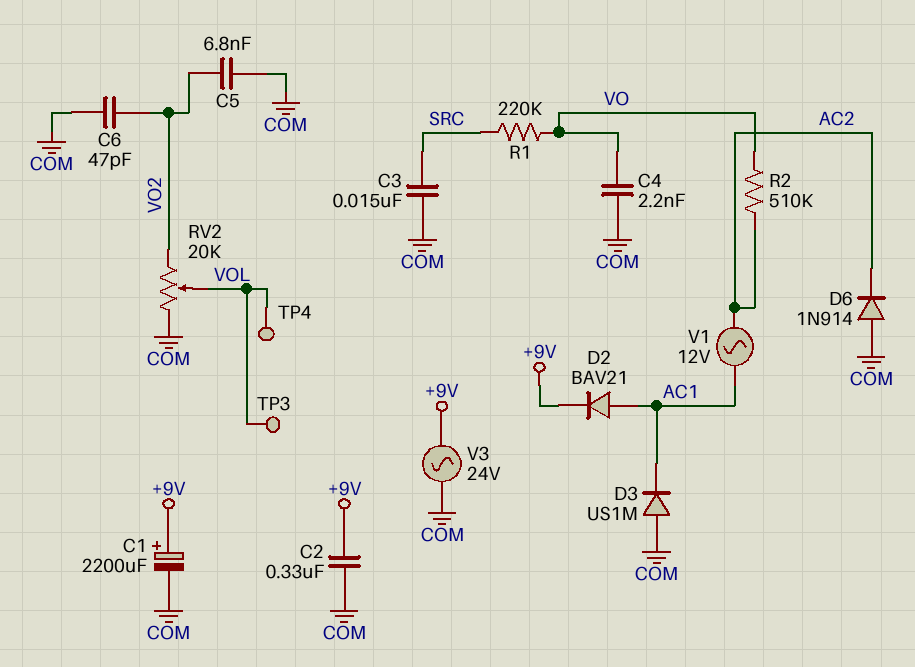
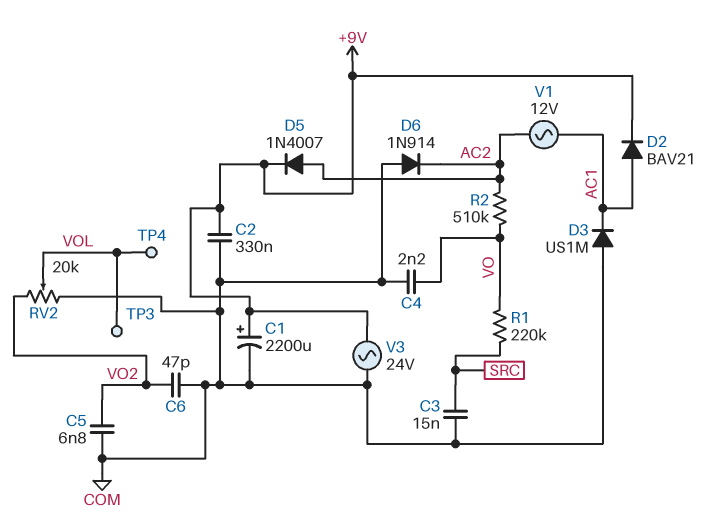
D5: none -> diode 1N4007 (A AC2, K +9V)

